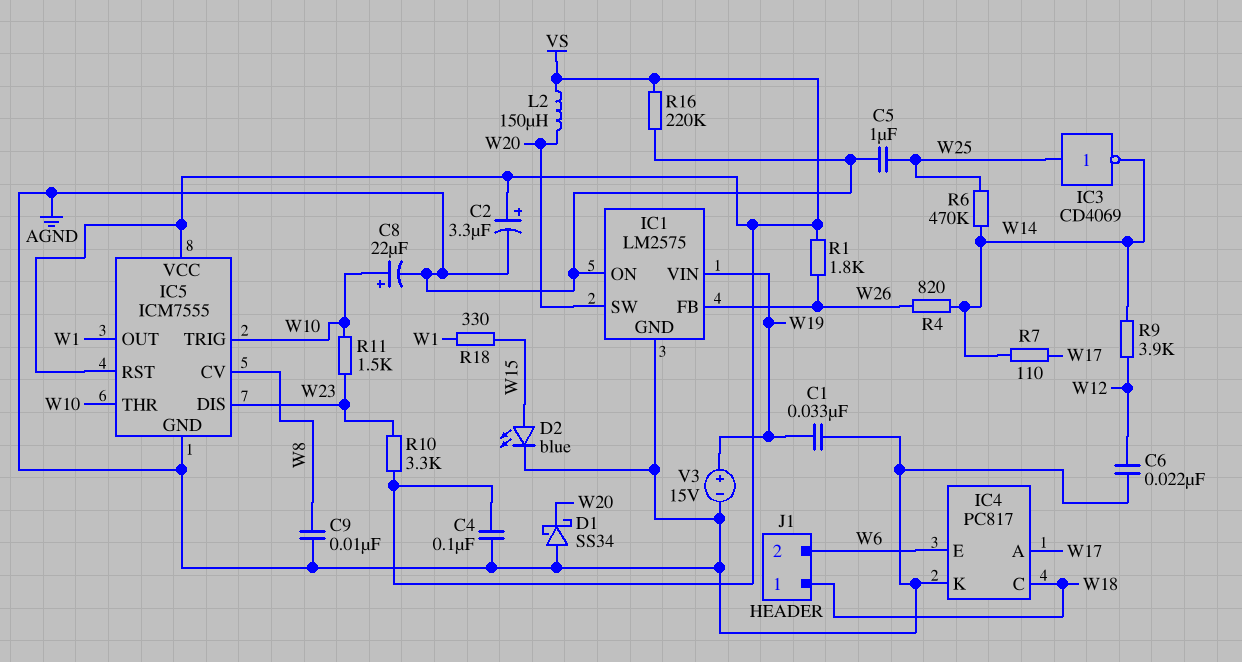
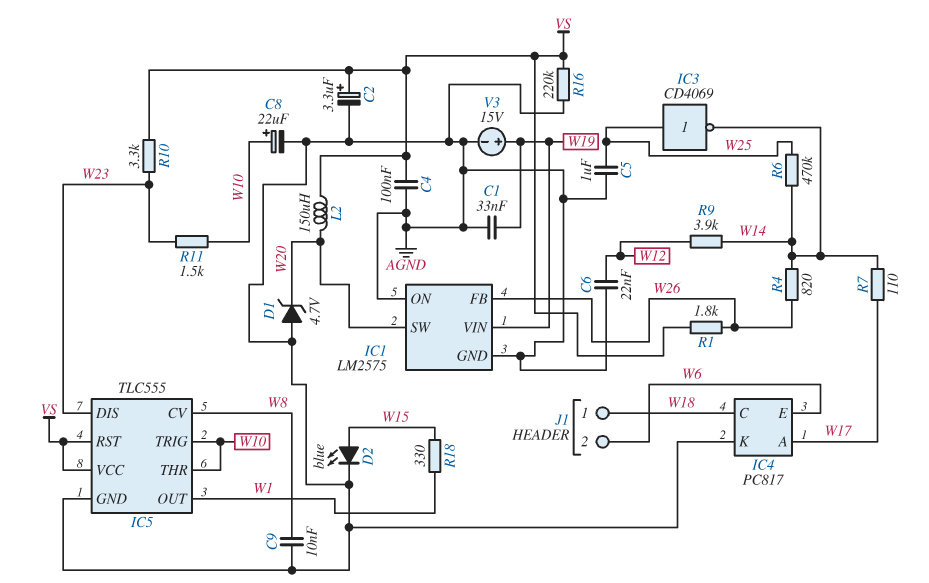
D1: schottky SS34 (A AGND, K W20) -> zener 4.7V (A AGND, K W20)
IC5: ICM7555 -> TLC555

